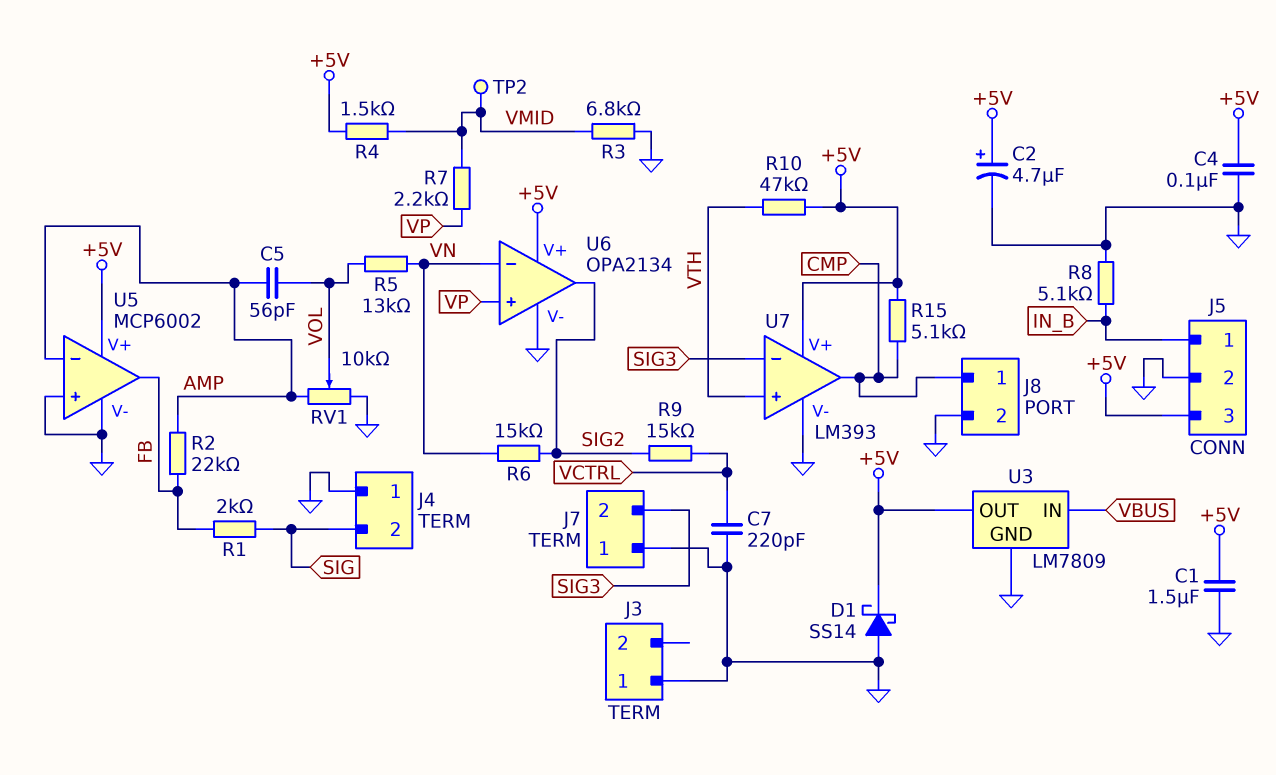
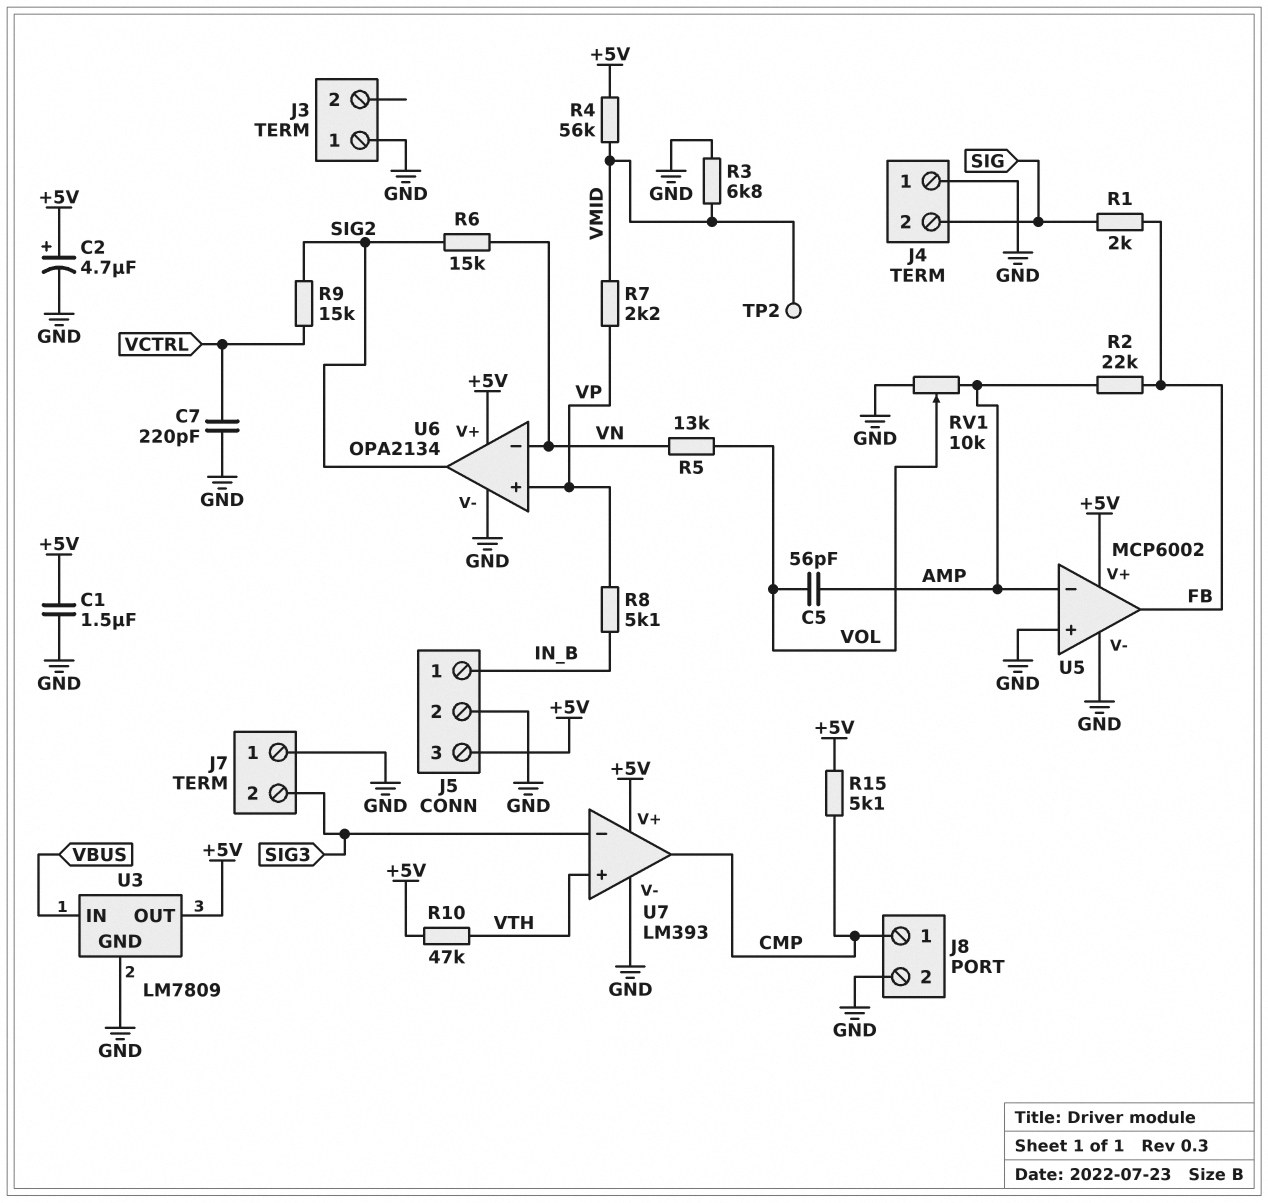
C4: 100nF (+5V, GND) -> none
D1: schottky SS14 (A GND, K +5V) -> none
R4: 1.5k (+5V, VMID) -> 56k (+5V, VMID)
R8: 5.1k (GND, IN_B) -> 5.1k (IN_B, VP)

